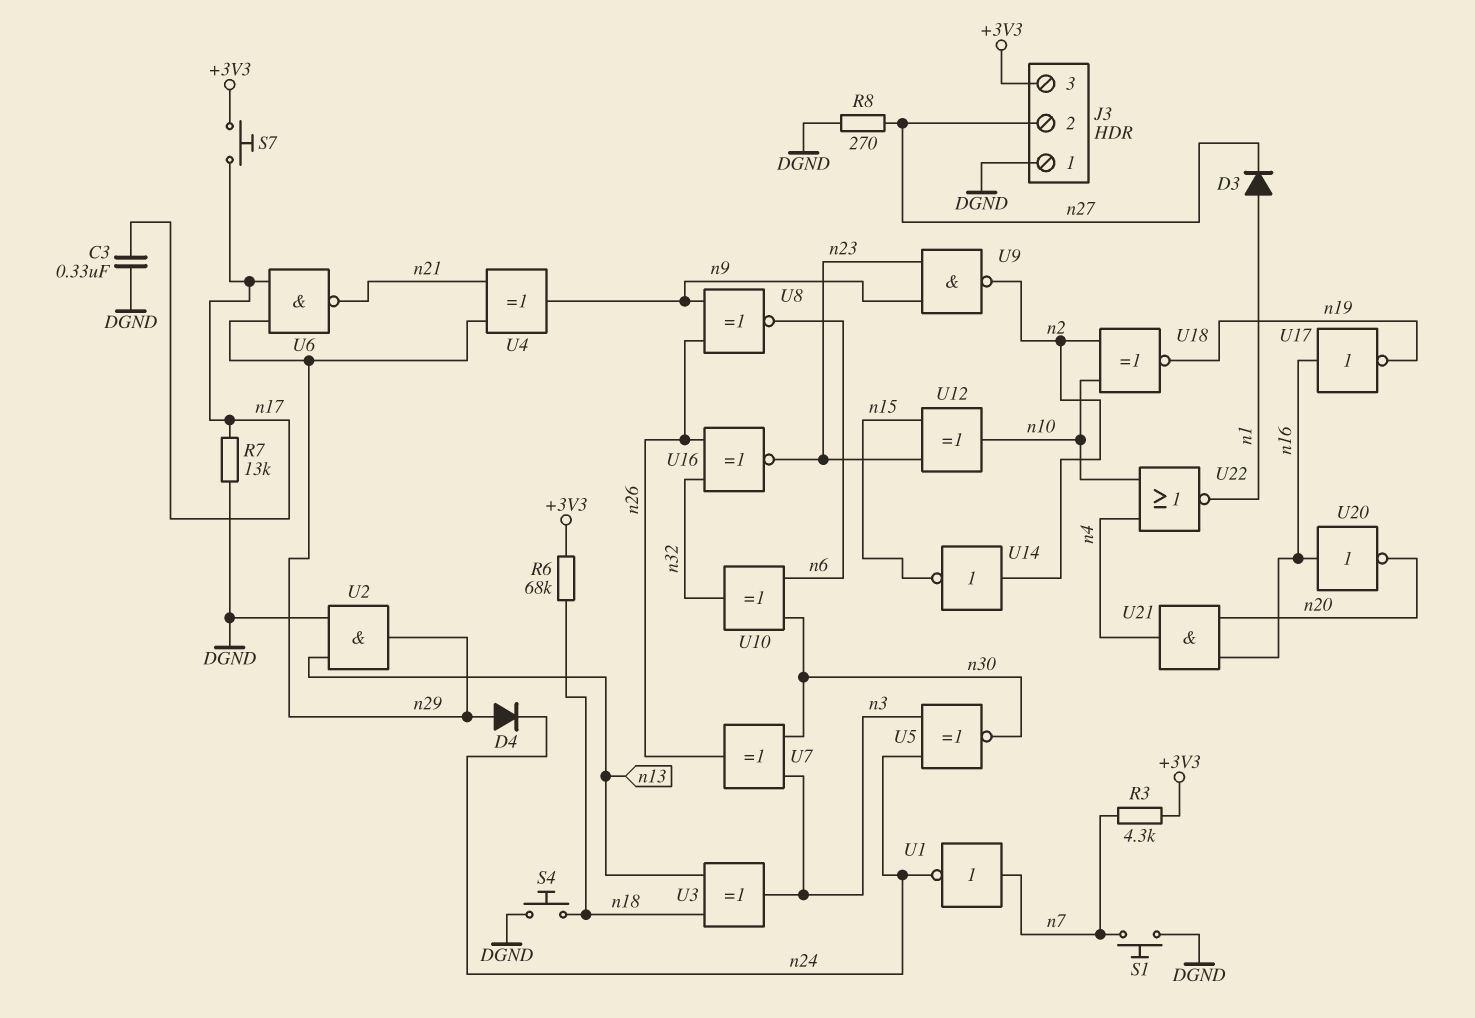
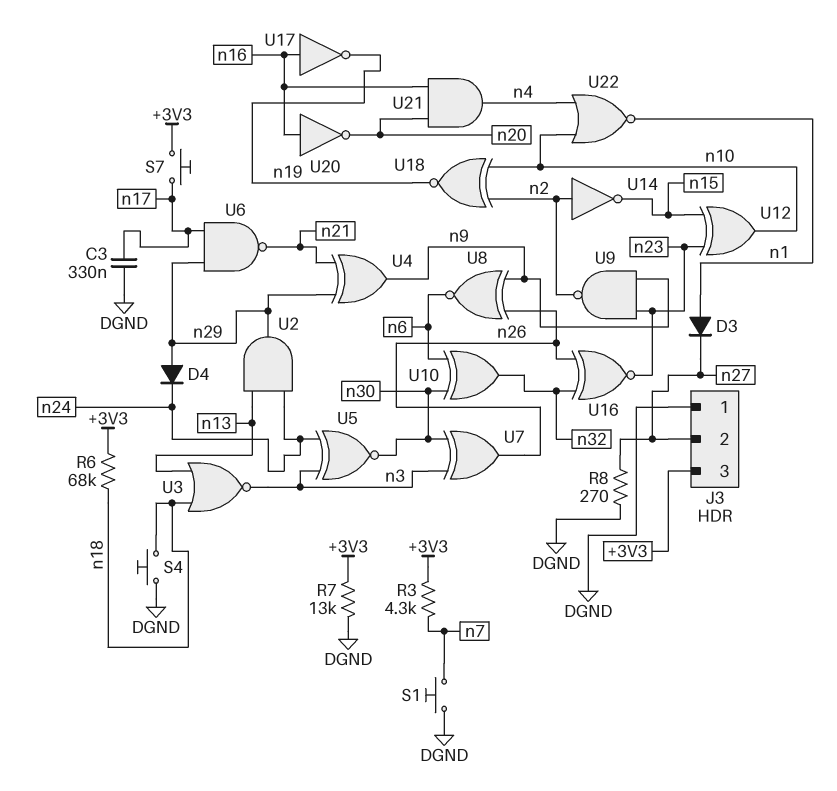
R7: 13k (DGND, n17) -> 13k (+3V3, DGND)
U1: NOT (in n7, out n24) -> none
U2: AND (in DGND, in n13, out n29) -> AND (in n13, in n24, out n29)
U3: XOR (in n13, in n18, out n3) -> NOR (in n13, in n18, out n3)

